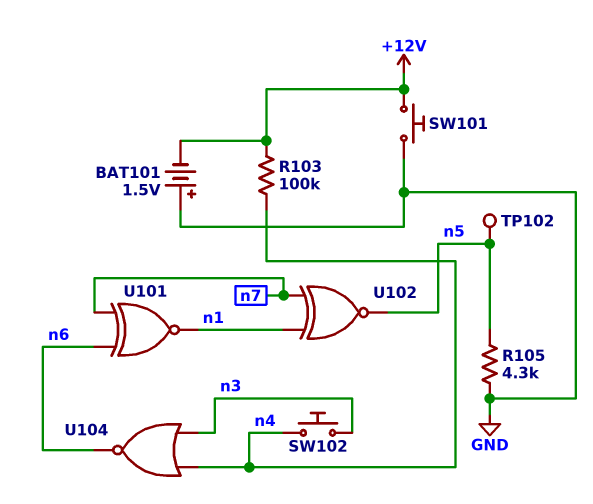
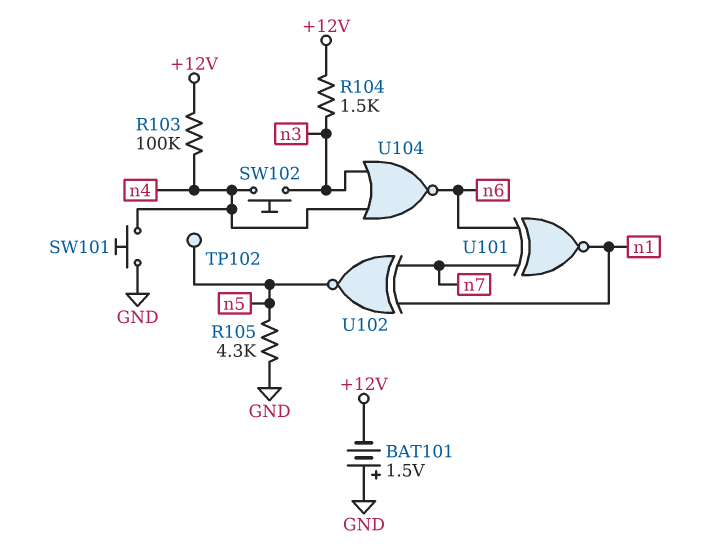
R104: none -> 1.5k (+12V, n3)
SW101: button (+12V, GND) -> button (GND, n4)

